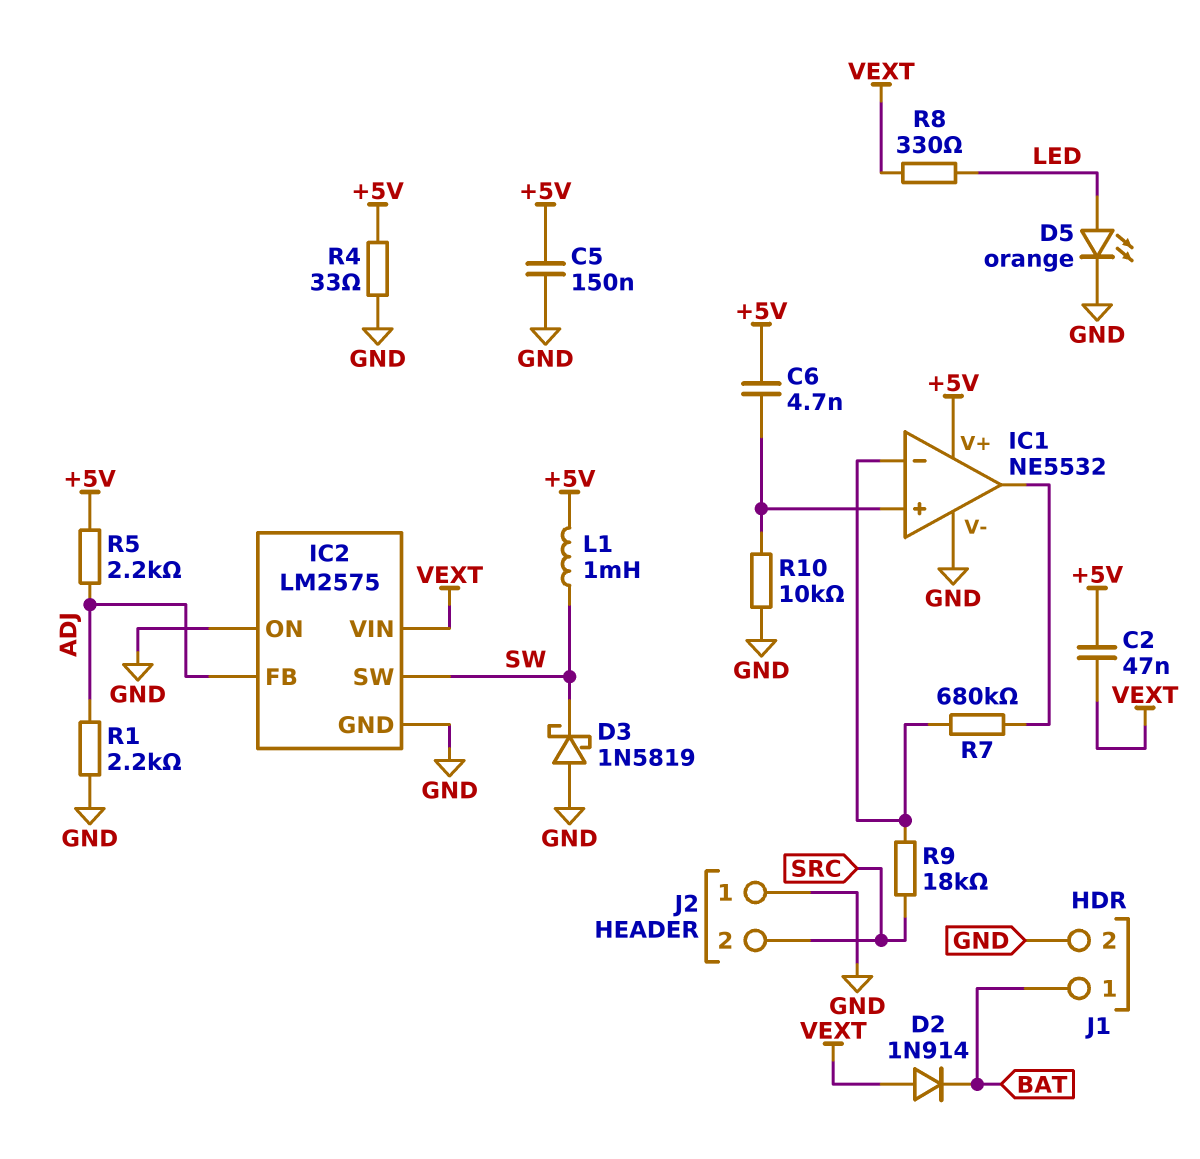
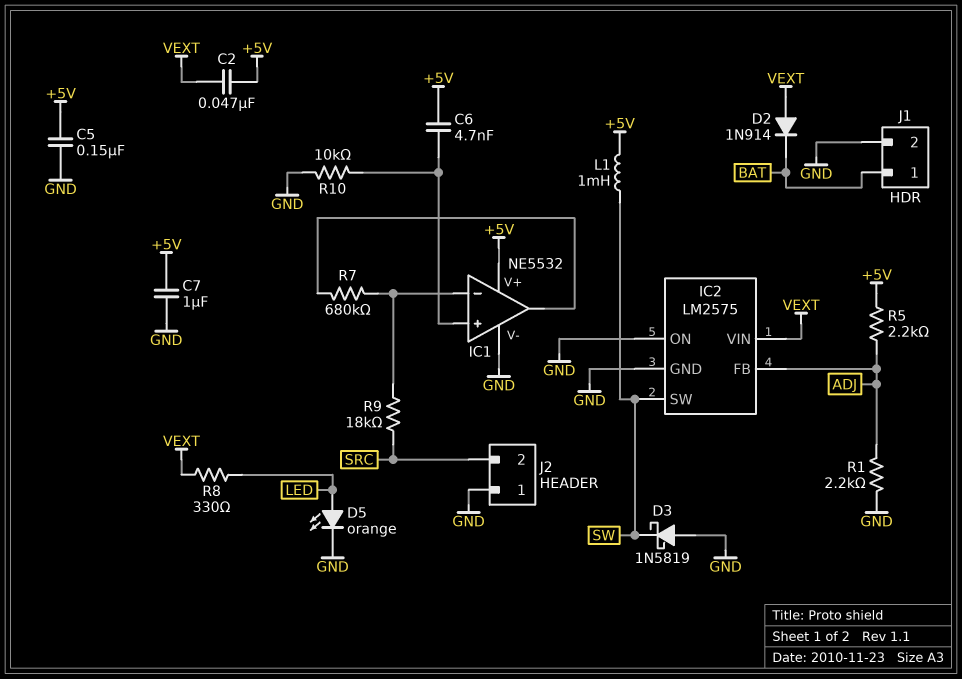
C7: none -> 1uF (+5V, GND)
R4: 33 (+5V, GND) -> none

